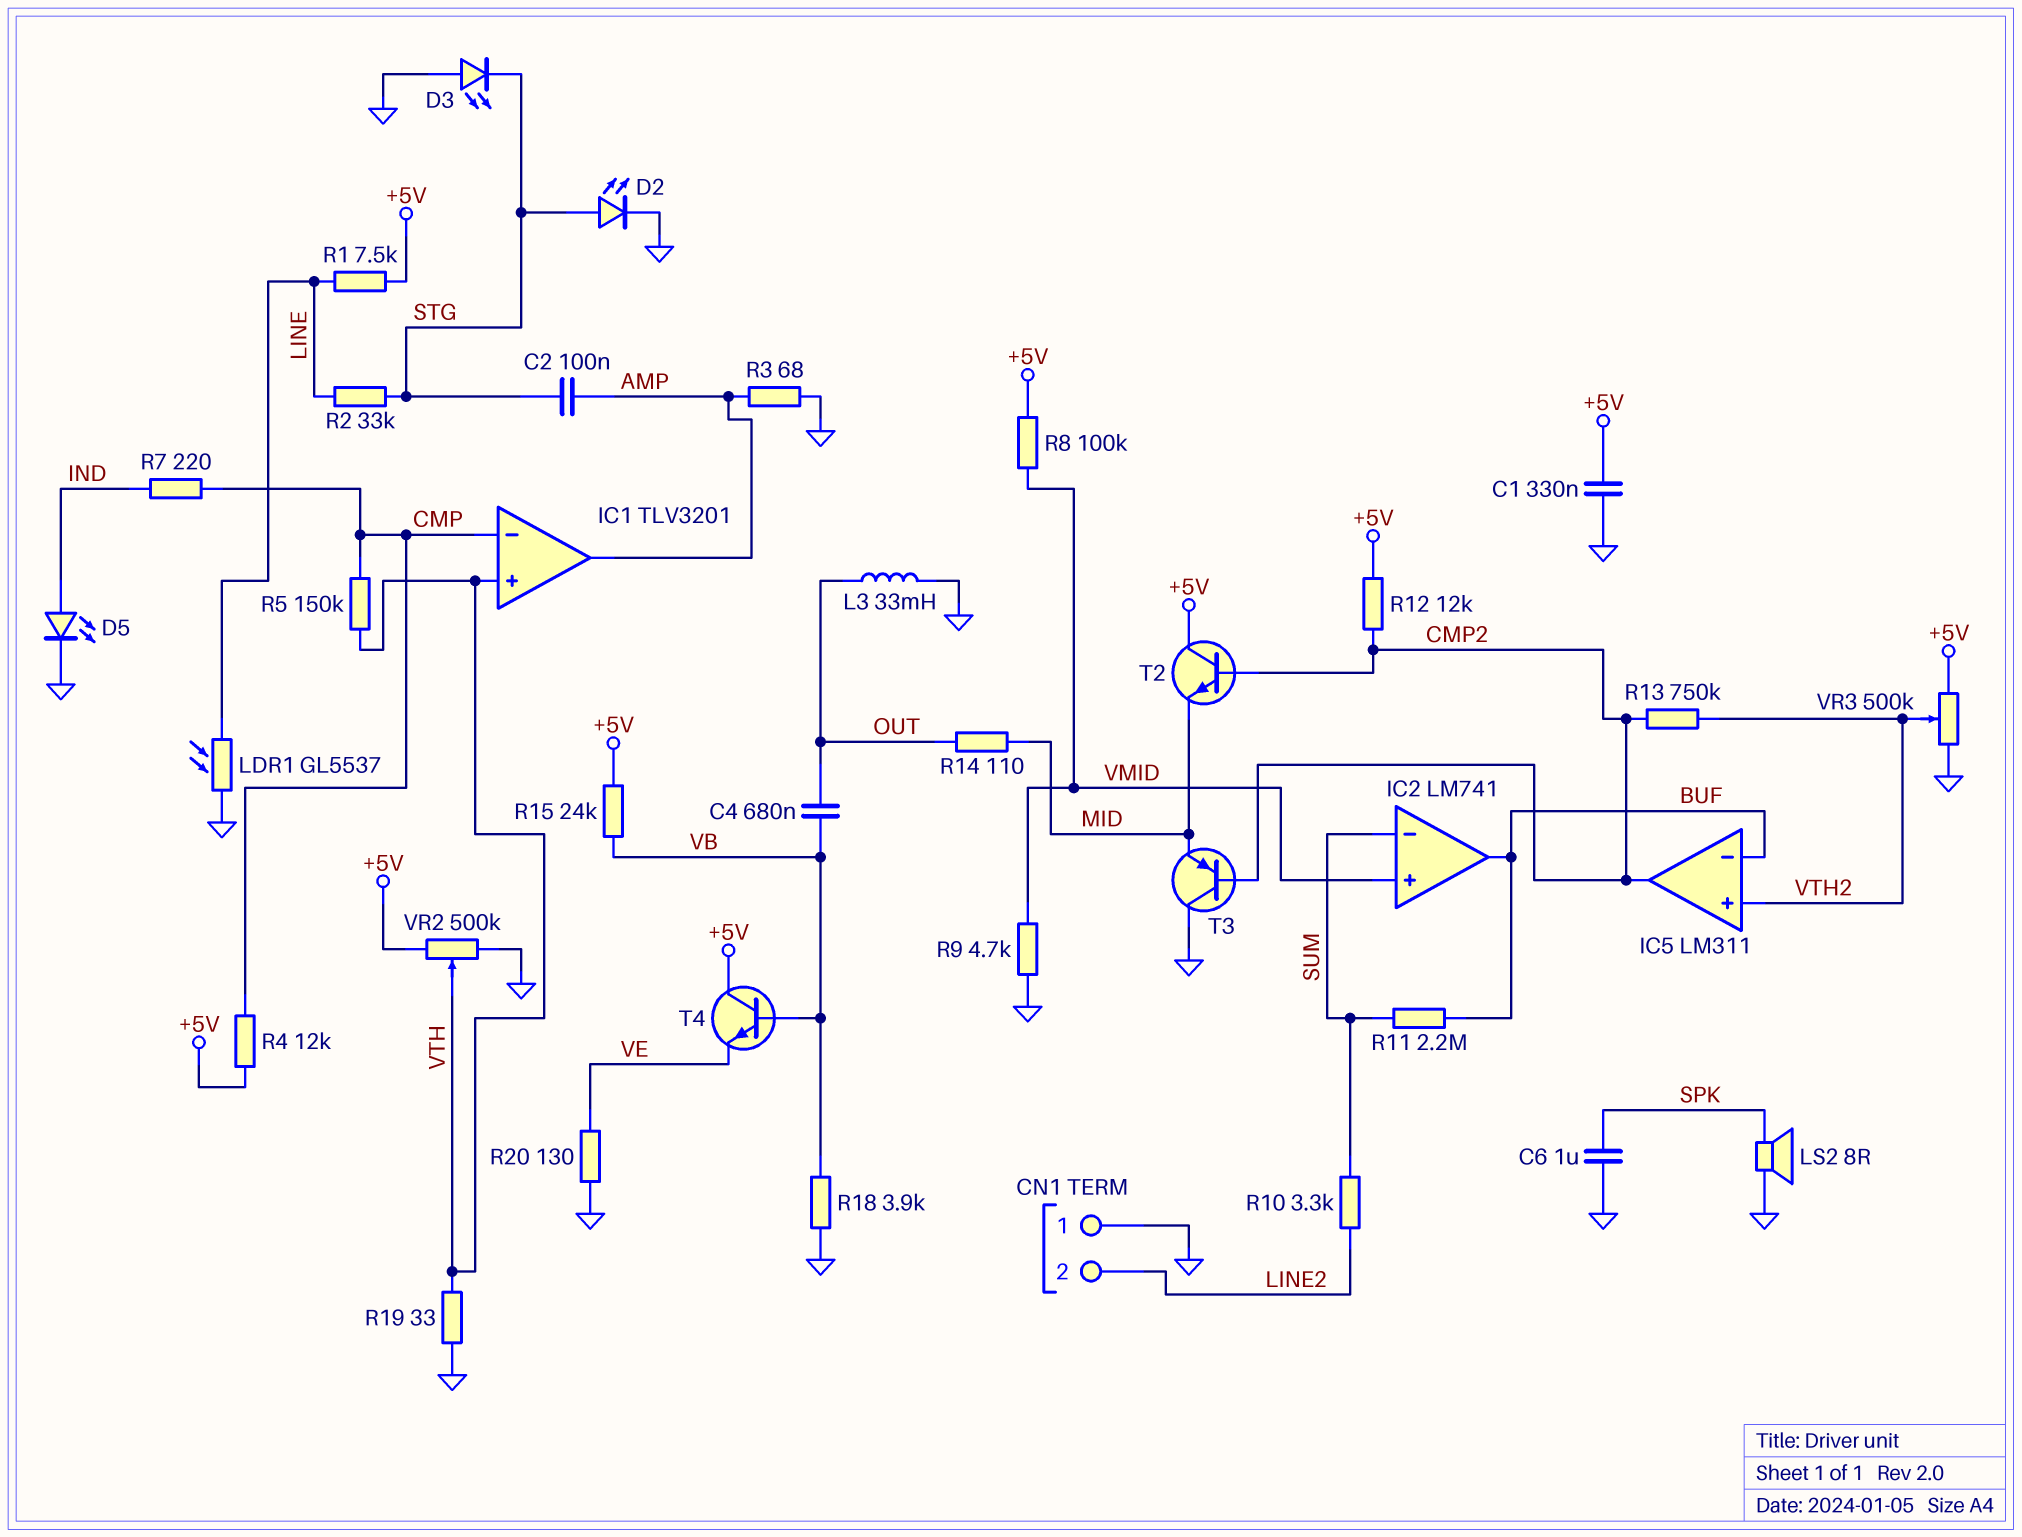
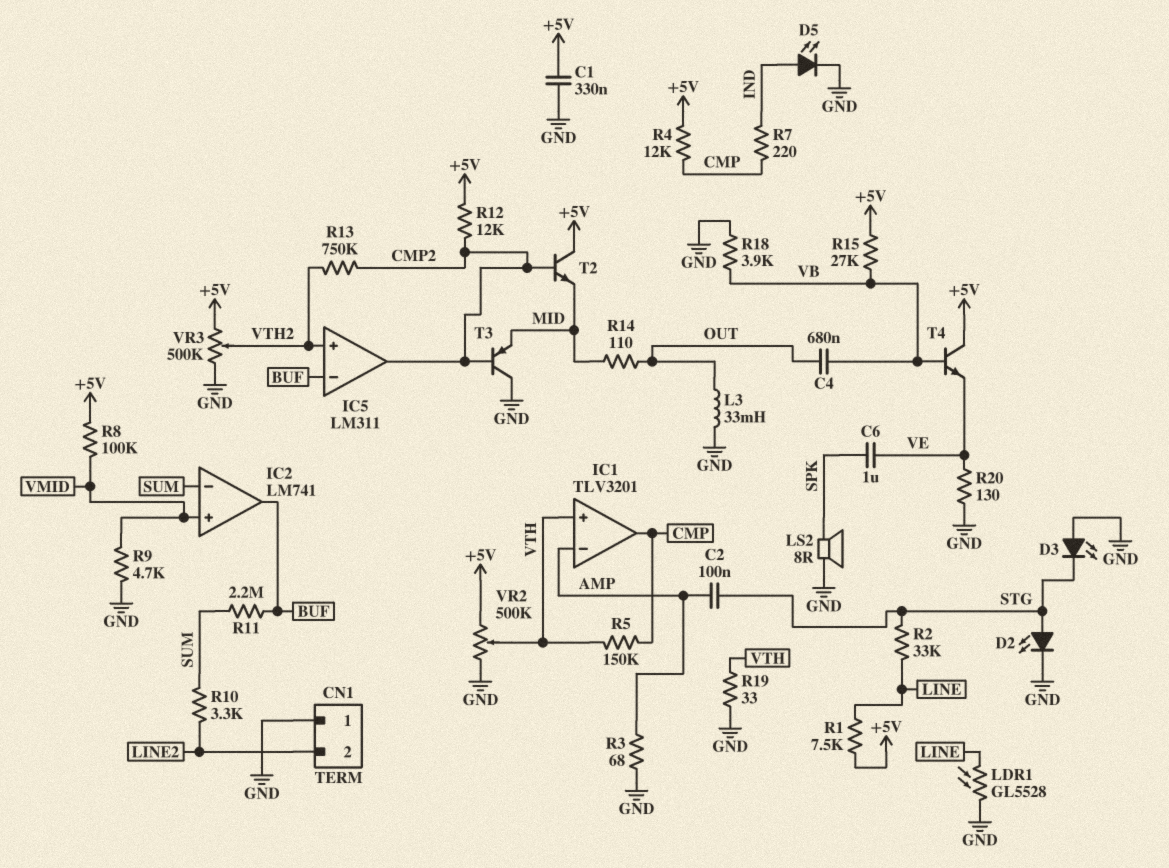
C6: 1uF (GND, SPK) -> 1uF (SPK, VE)
IC1 pin in-: CMP -> AMP
IC1 pin out: AMP -> CMP
LDR1: GL5537 (GND, LINE) -> GL5528 (GND, LINE)
R15: 24k (+5V, VB) -> 27k (+5V, VB)

